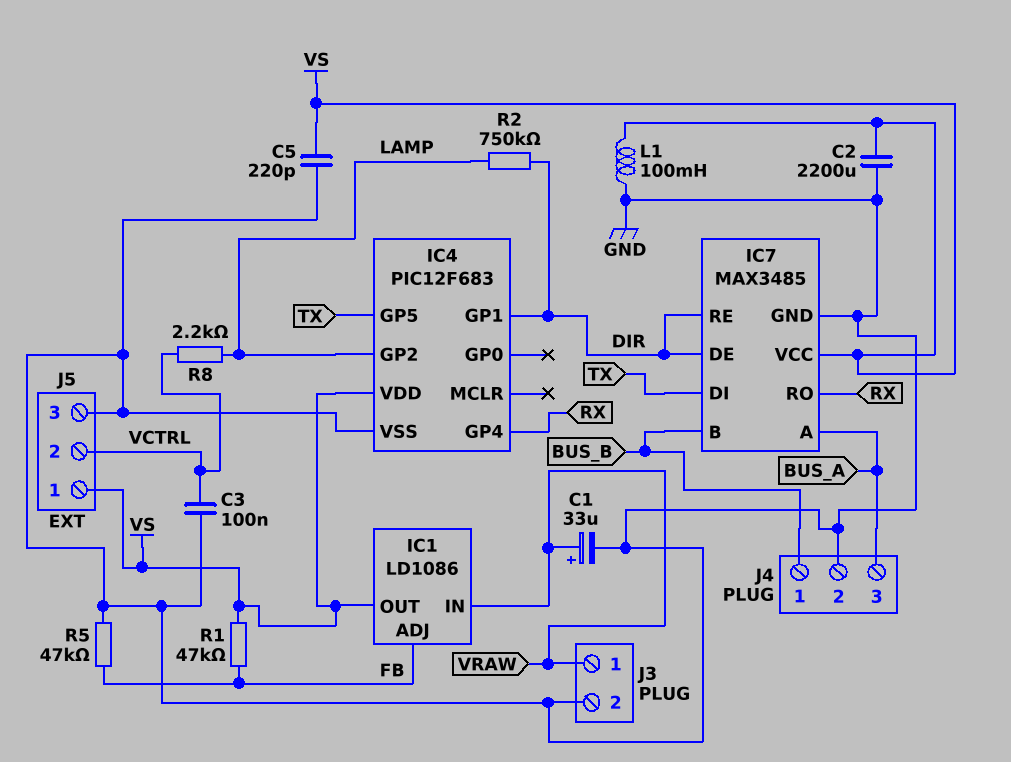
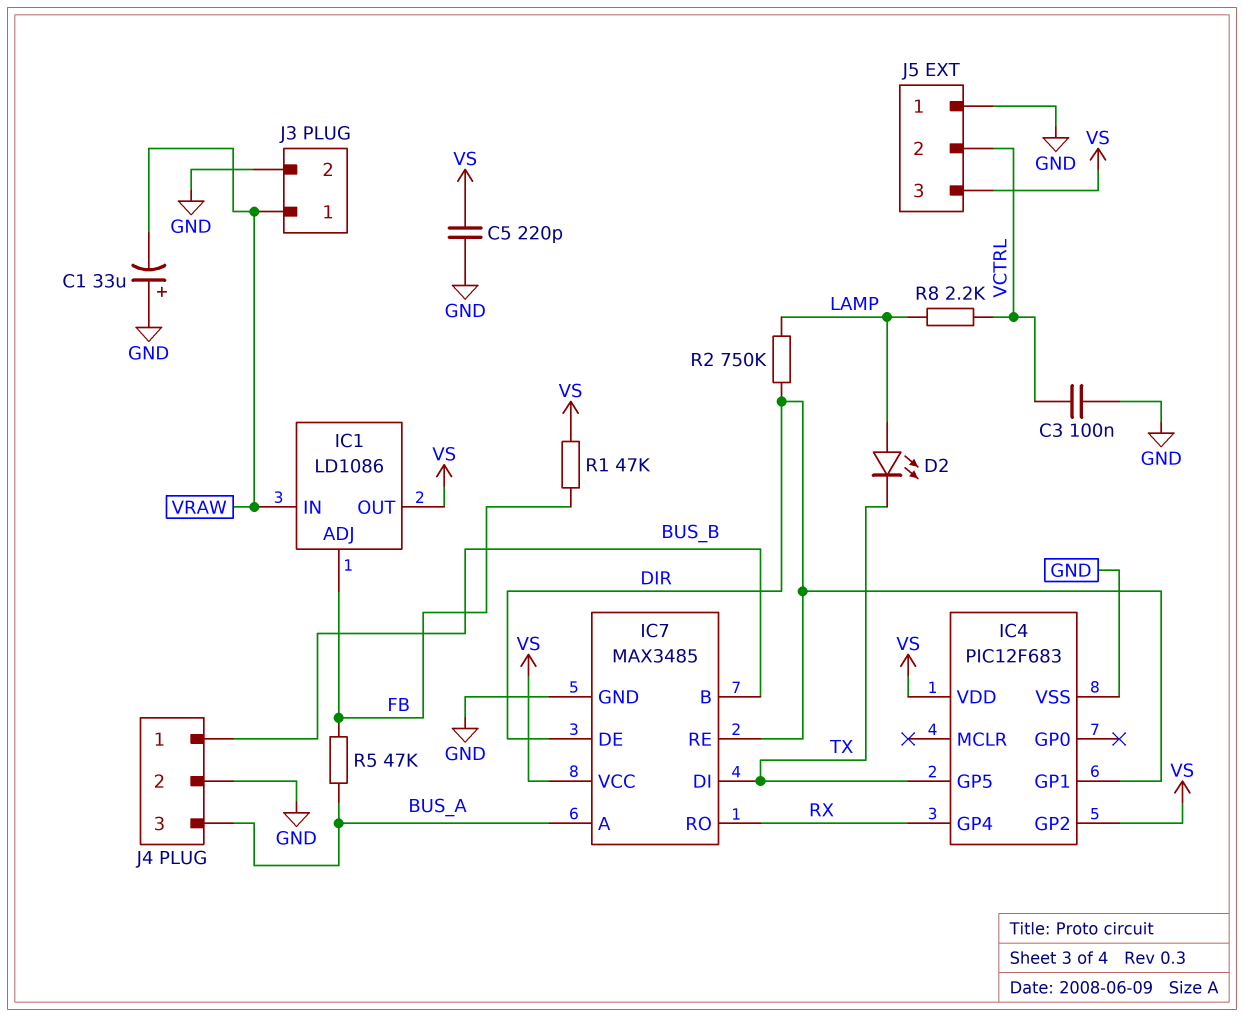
C1: 33uF (plus VRAW, minus GND) -> 33uF (plus GND, minus VRAW)
C2: 2200uF (GND, VS) -> none
D2: none -> LED (A LAMP, K TX)
IC4 pin GP2: LAMP -> VS
J5 pin 1: VS -> GND
J5 pin 3: GND -> VS
L1: 100mH (GND, VS) -> none
R5: 47k (FB, GND) -> 47k (BUS_A, FB)

